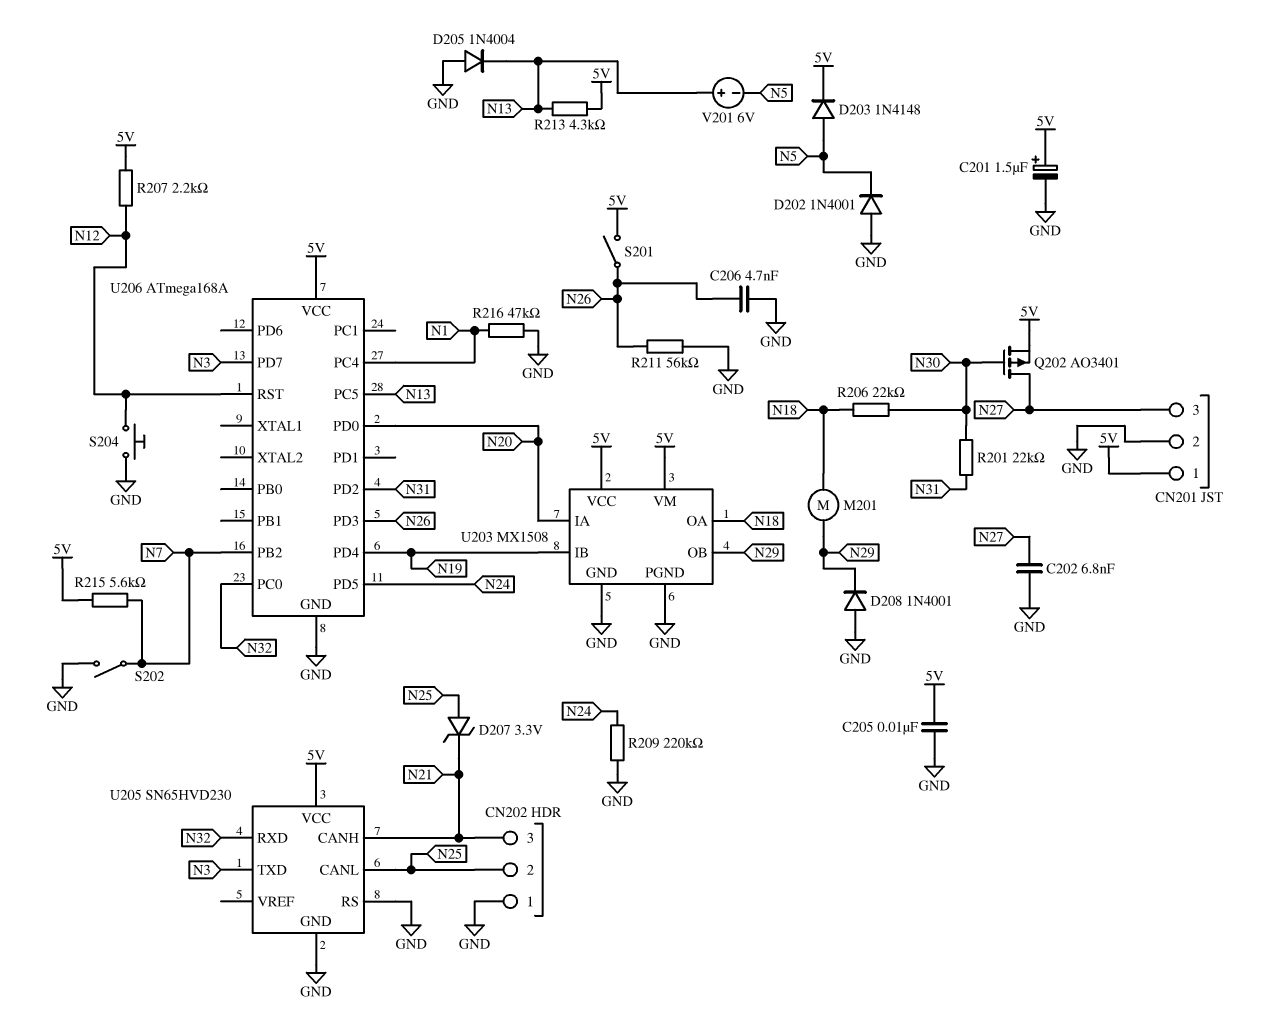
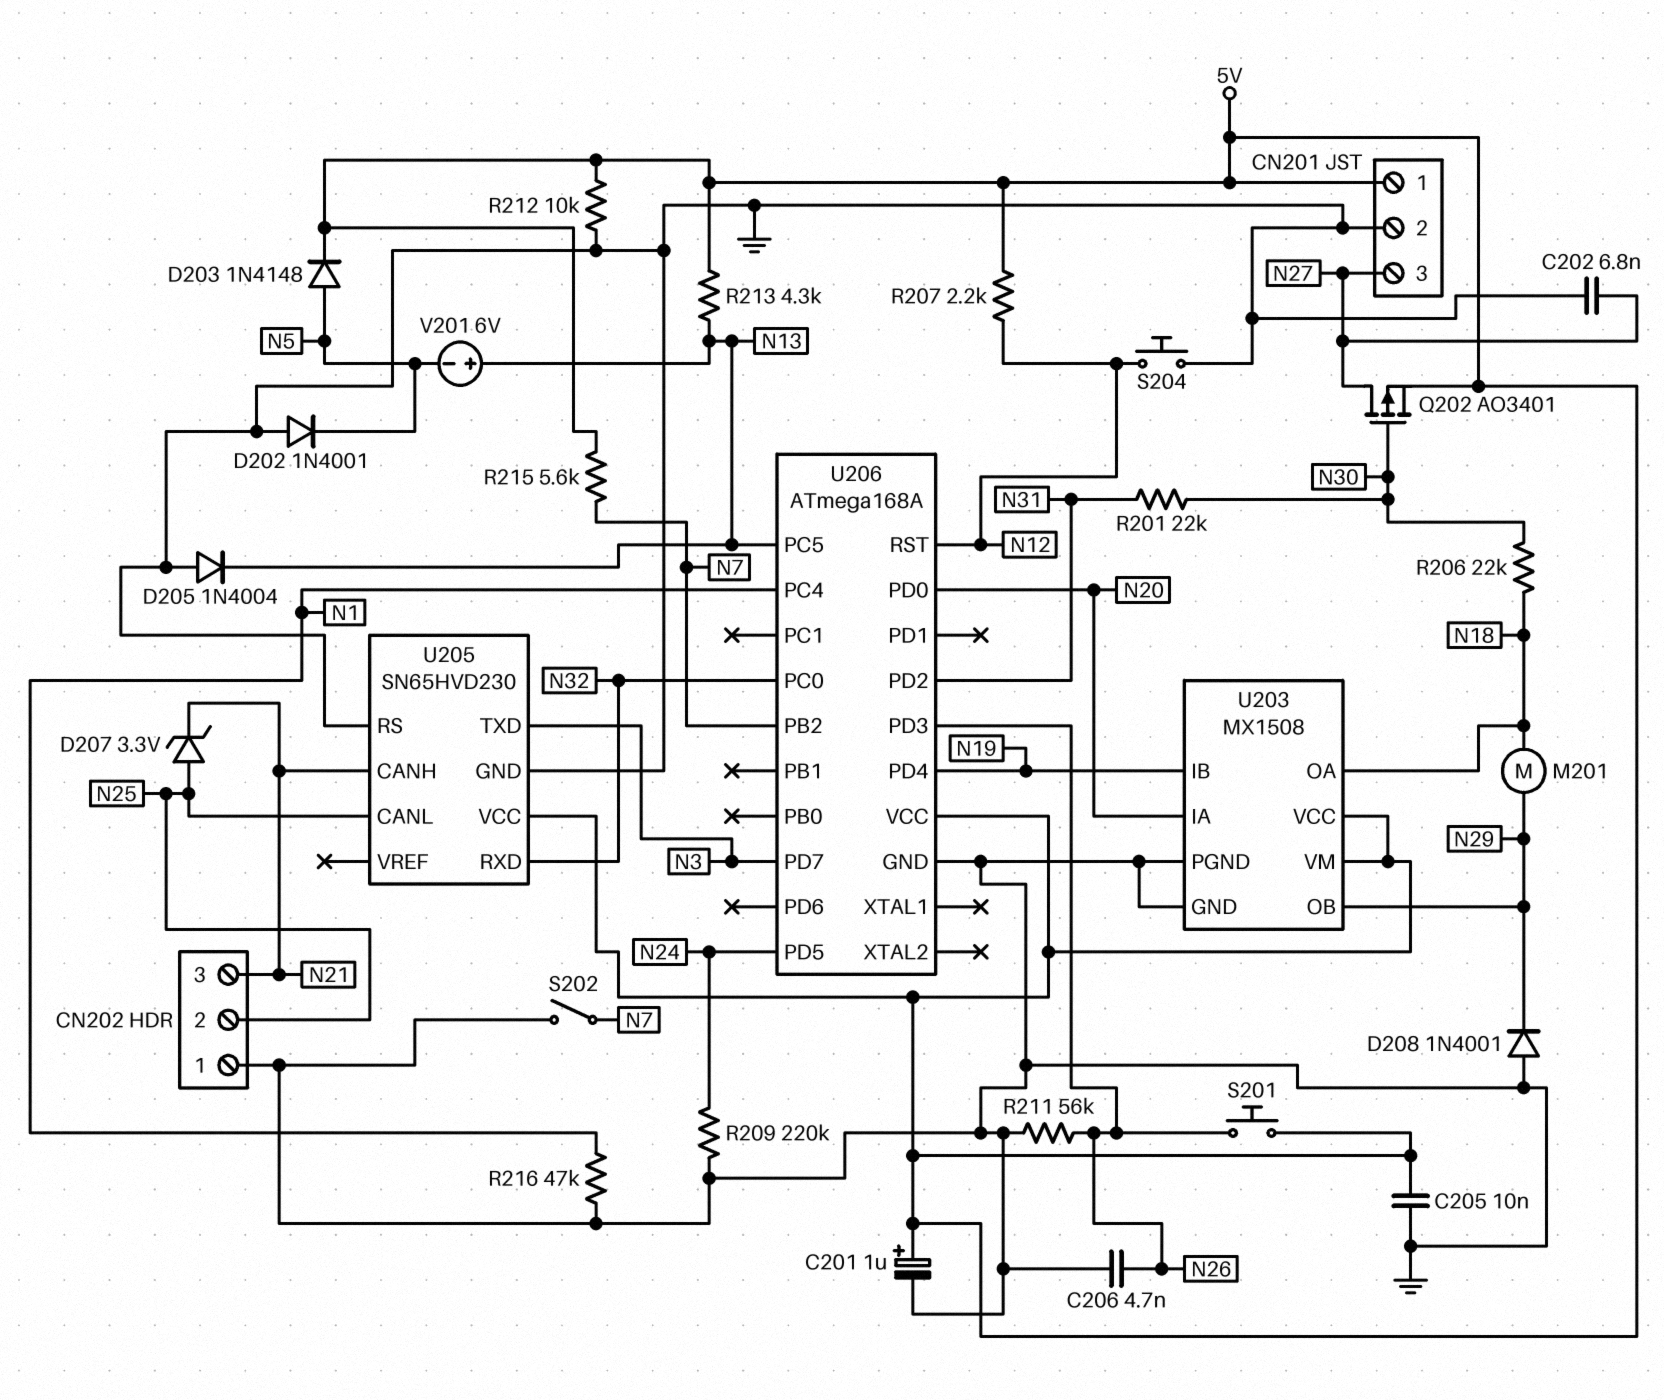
C201: 1.5uF (plus 5V, minus GND) -> 1uF (plus 5V, minus GND)
R212: none -> 10k (5V, GND)
S201: switch (5V, N26) -> button (5V, N26)

